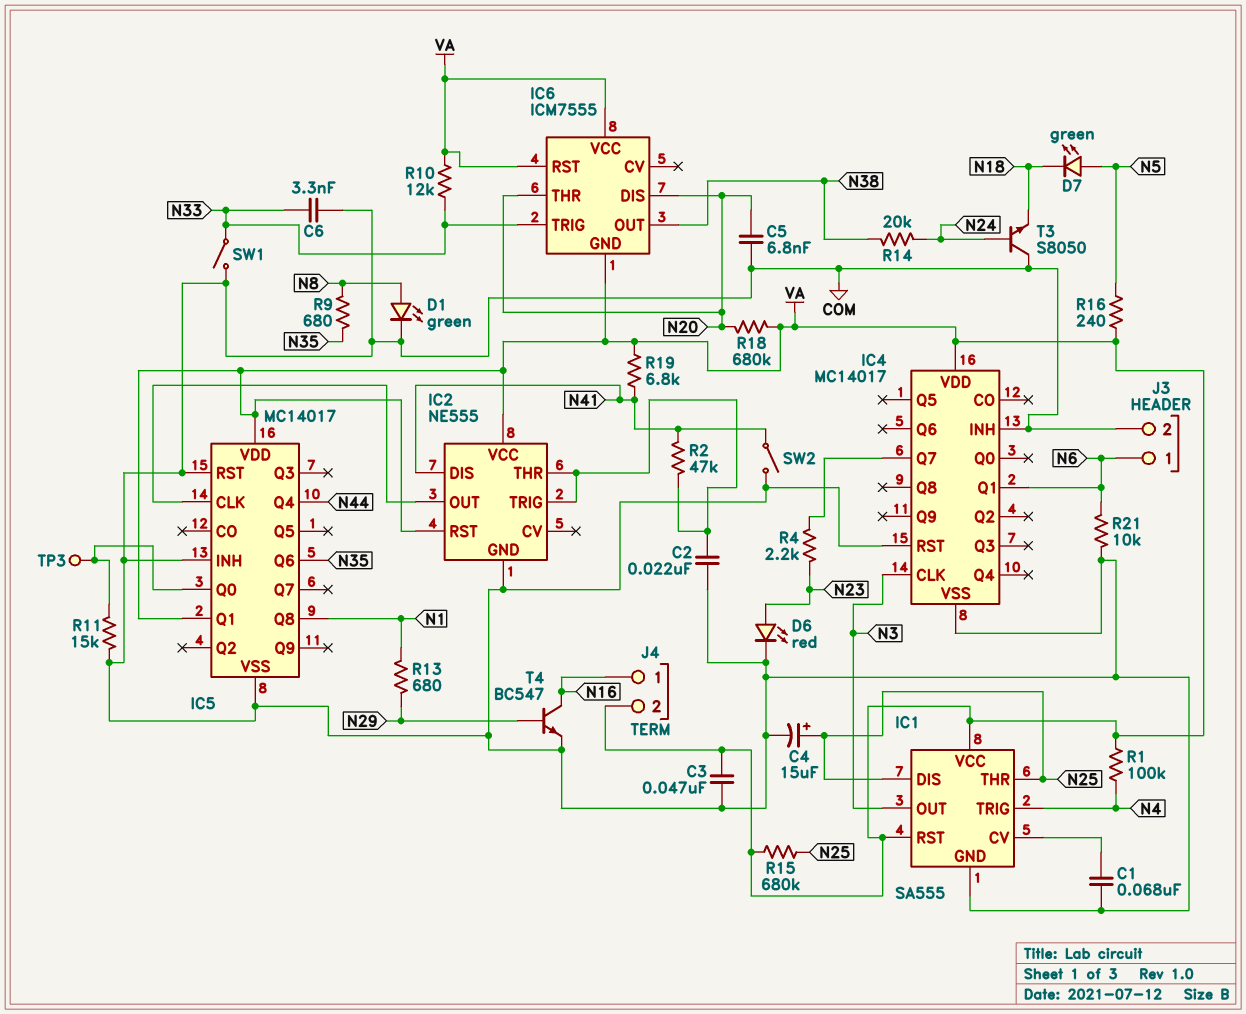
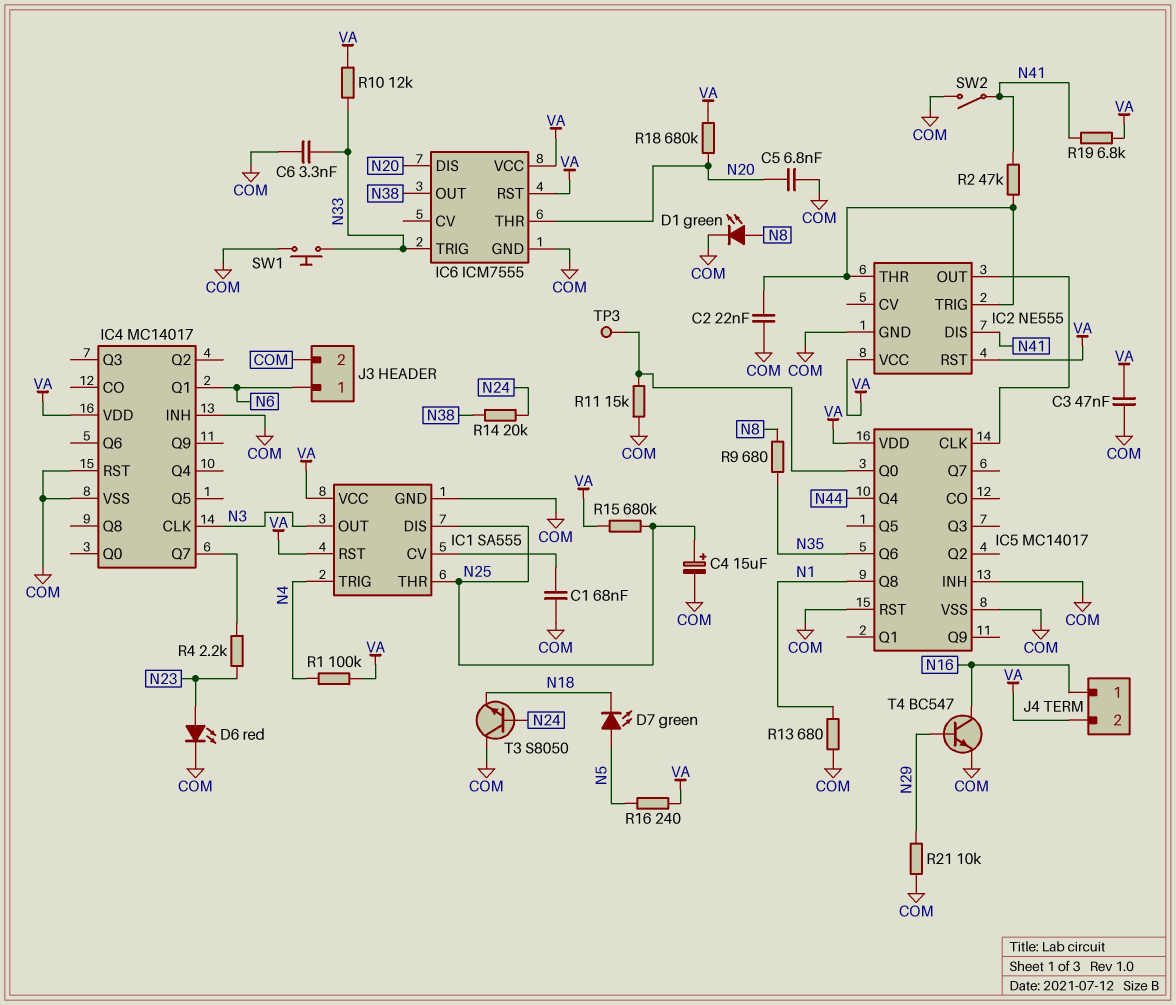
IC5 pin Q1: VA -> none
IC6 pin GND: VA -> COM
R13: 680 (N1, N29) -> 680 (COM, N1)
R21: 10k (COM, N6) -> 10k (COM, N29)
SW1: switch (COM, N33) -> button (COM, N33)

